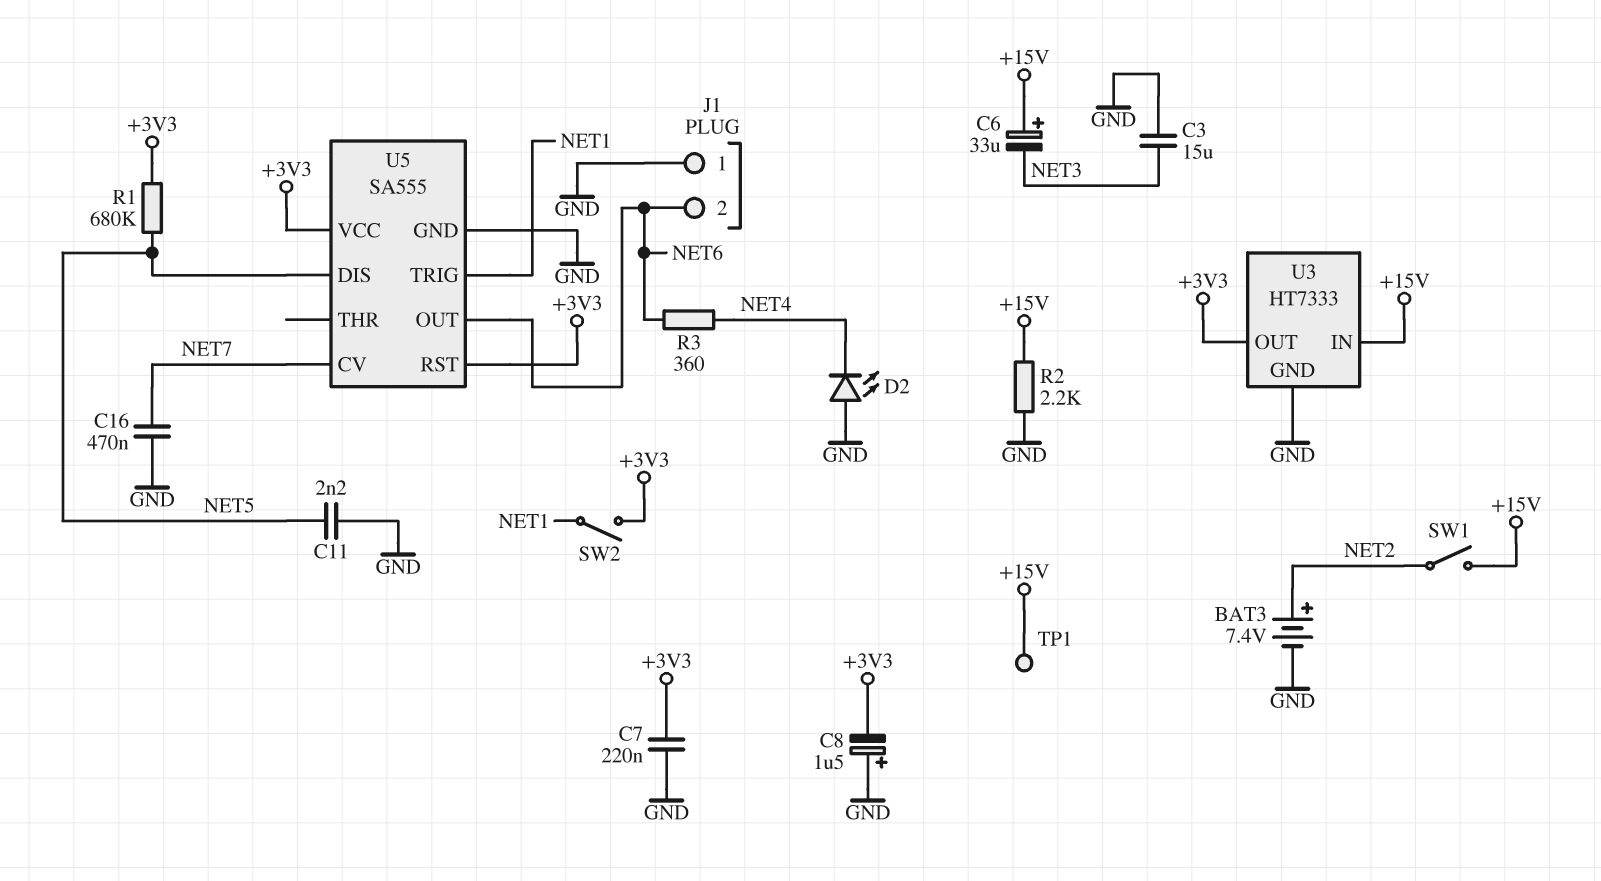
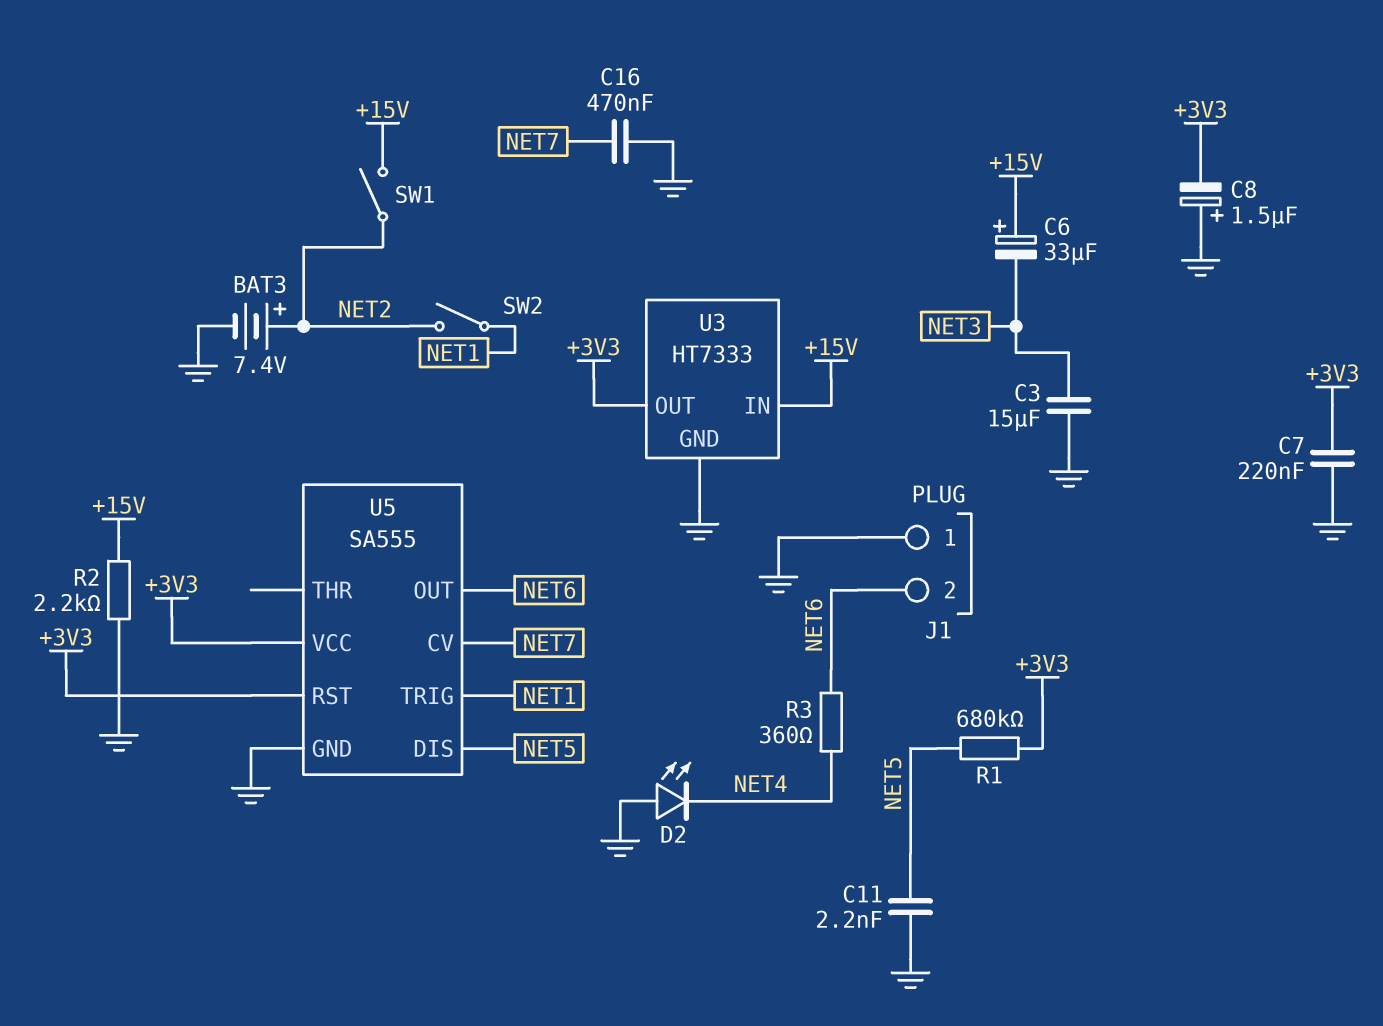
SW2: switch (+3V3, NET1) -> switch (NET1, NET2)
TP1: test point (+15V) -> none

